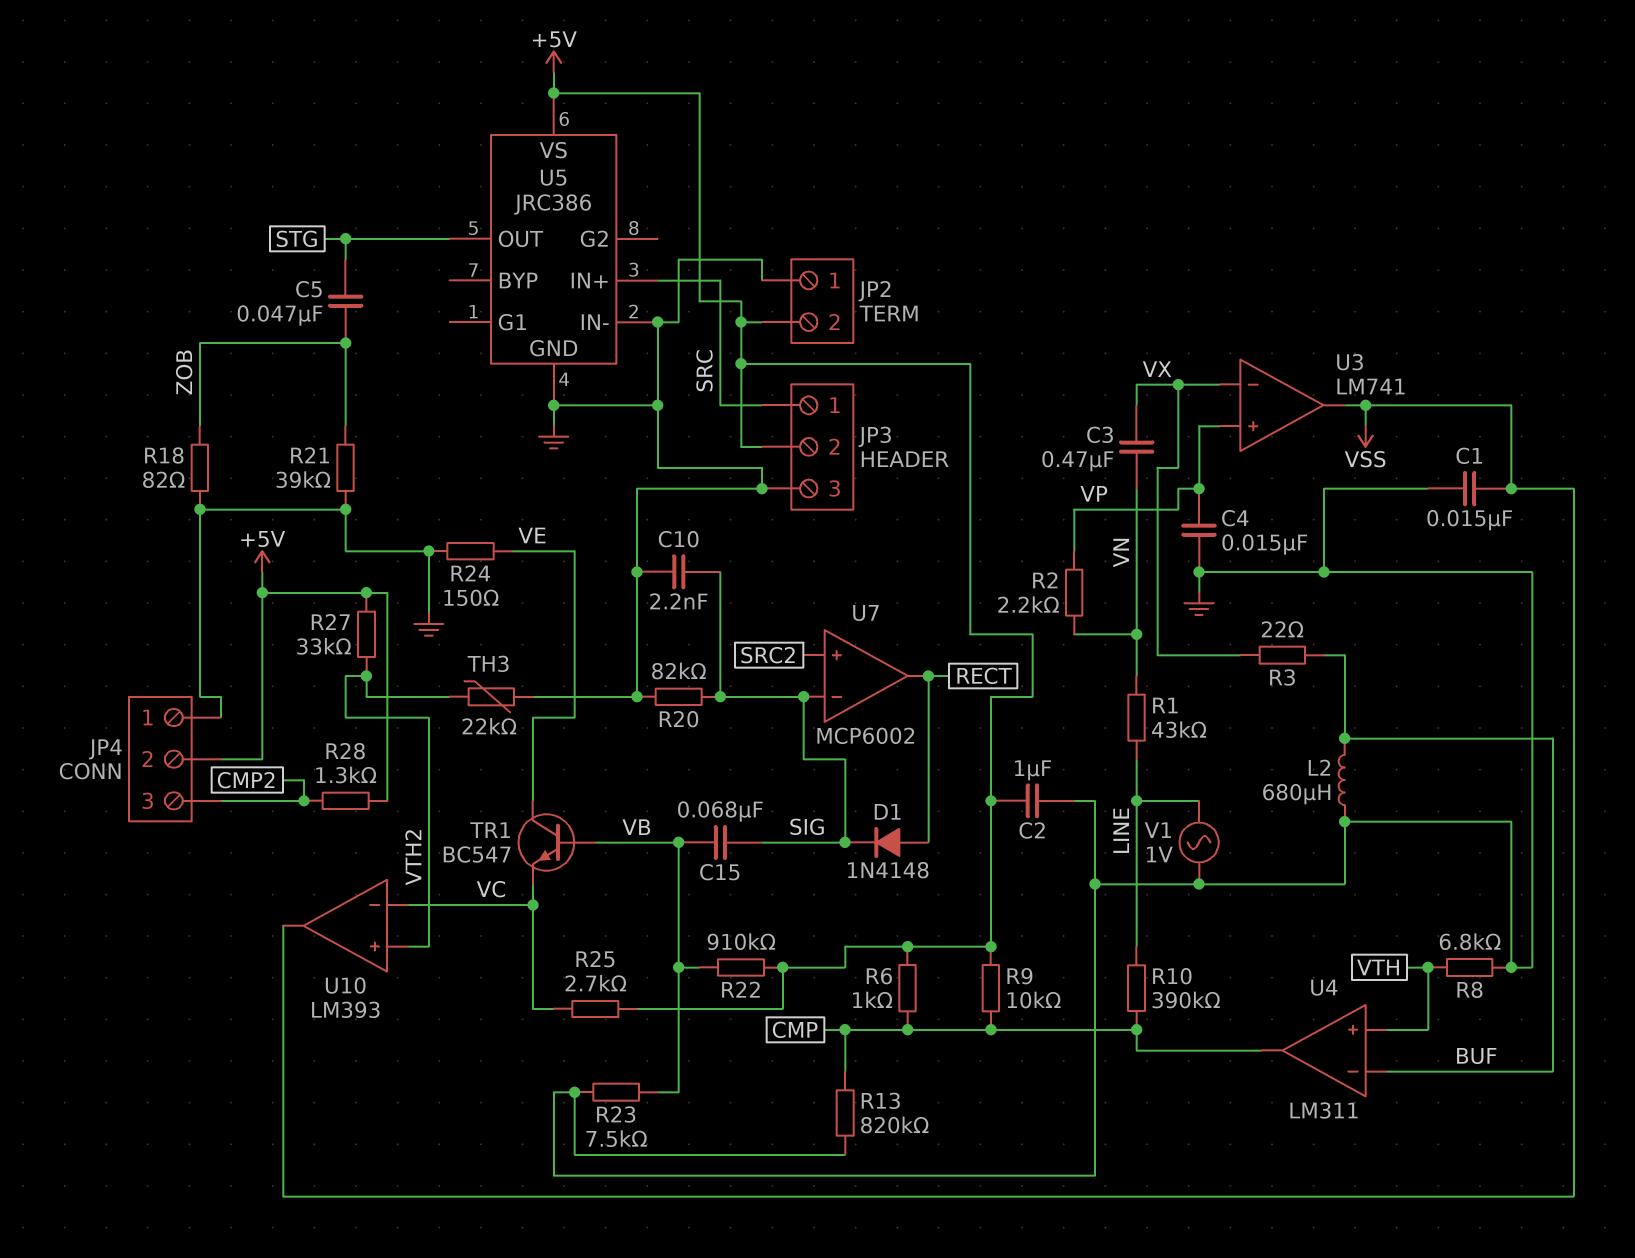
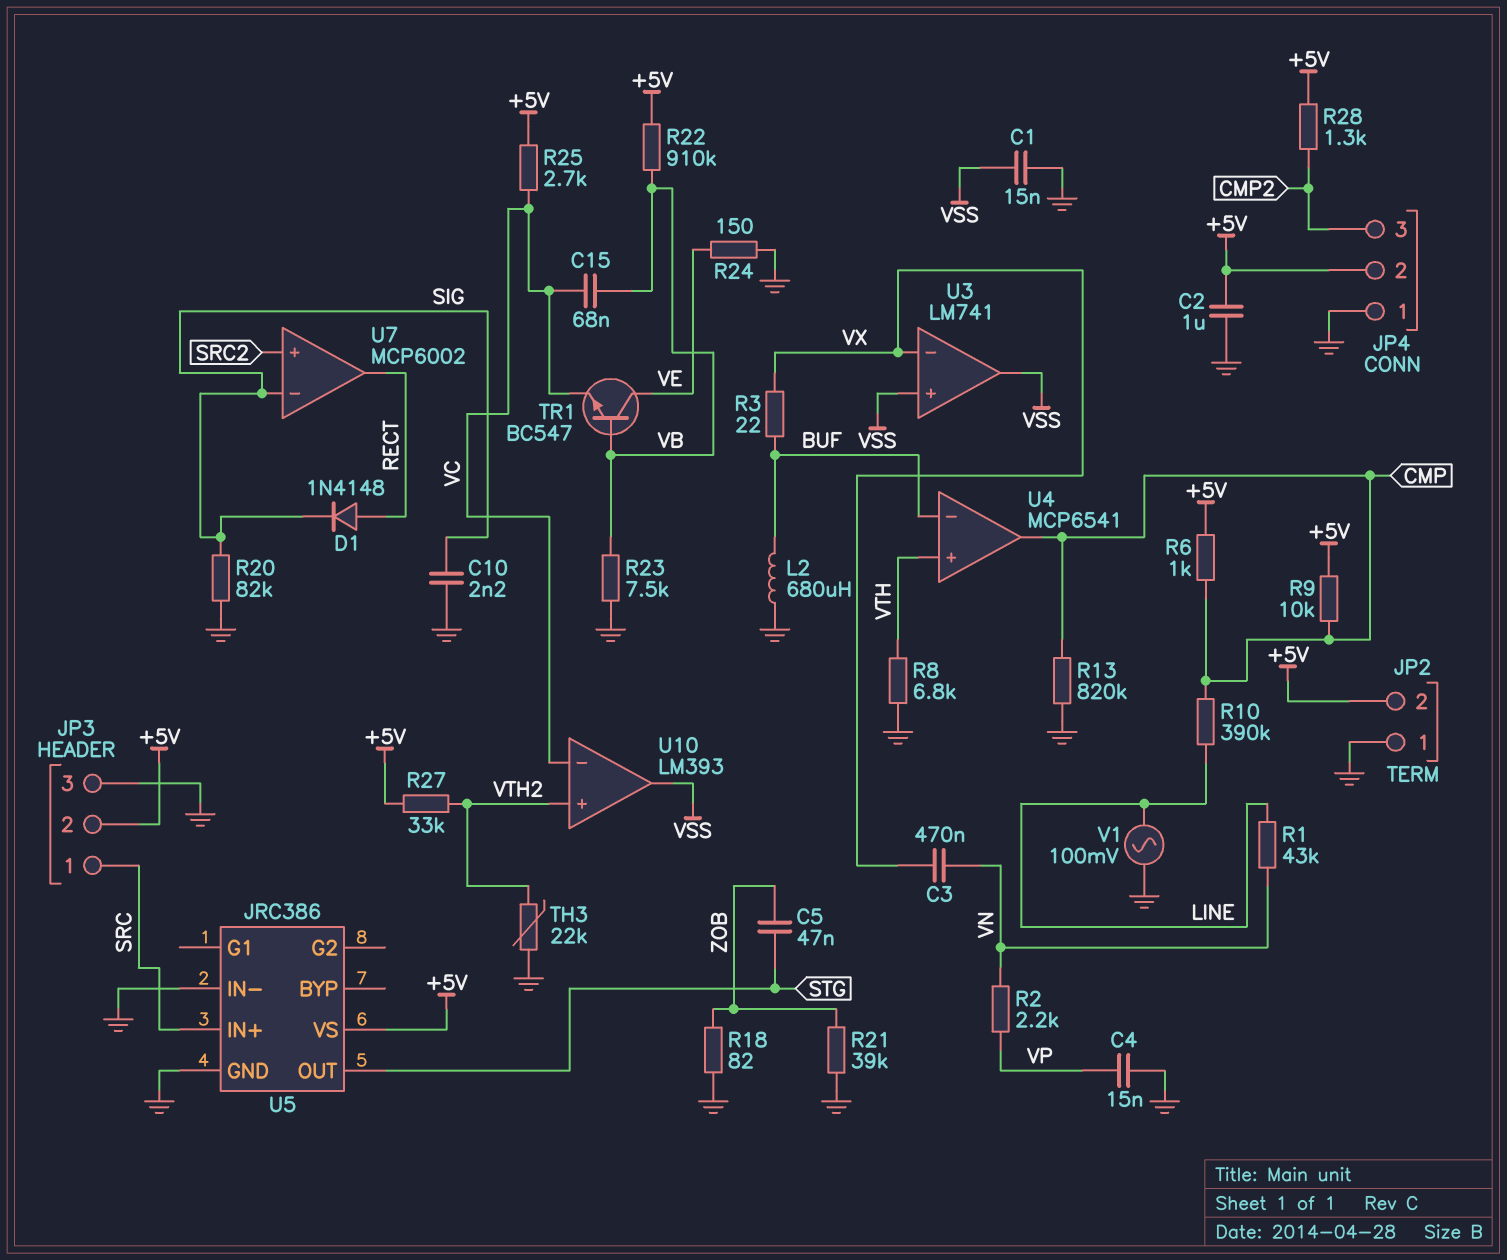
C15: 68nF (SIG, VB) -> 68nF (VB, VC)
U3 pin in+: VP -> VSS
U4: LM311 -> MCP6541
V1: AC 1V (GND, LINE) -> AC 100mV (GND, LINE)

